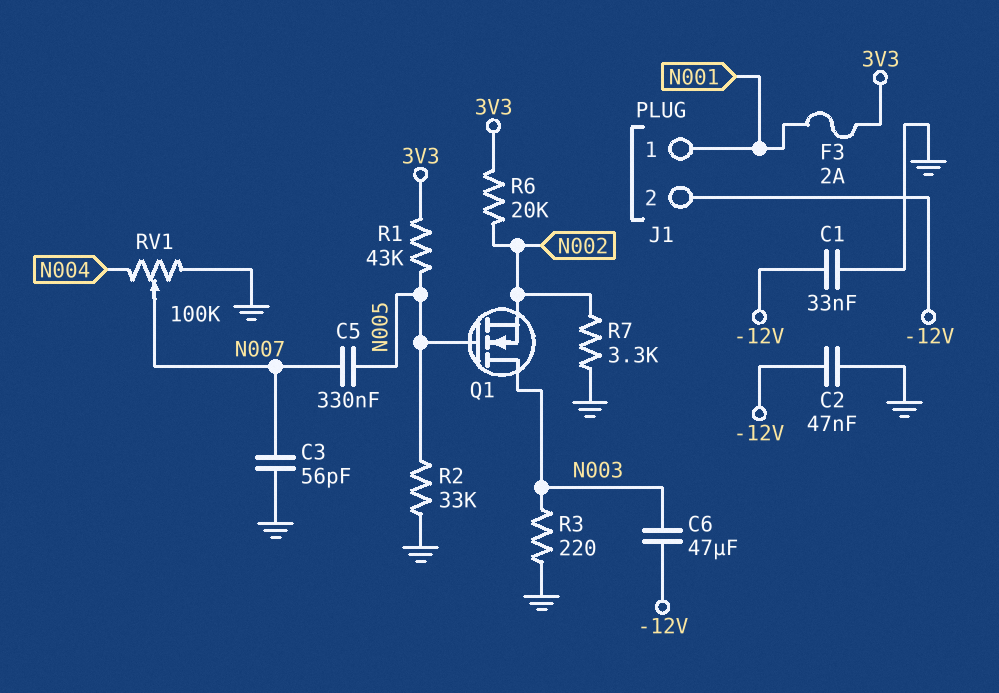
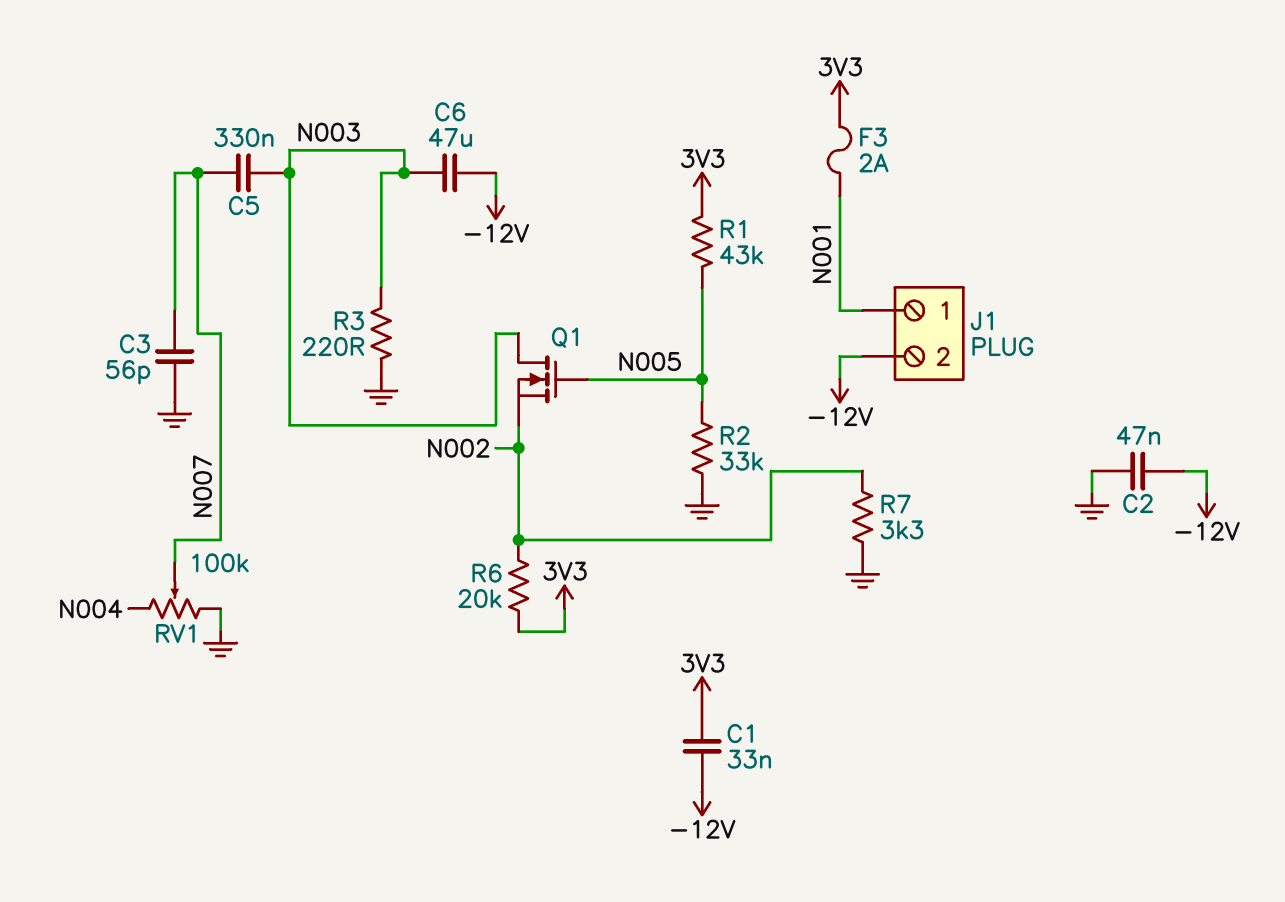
C1: 33nF (-12V, GND) -> 33nF (-12V, 3V3)
C5: 330nF (N005, N007) -> 330nF (N003, N007)

